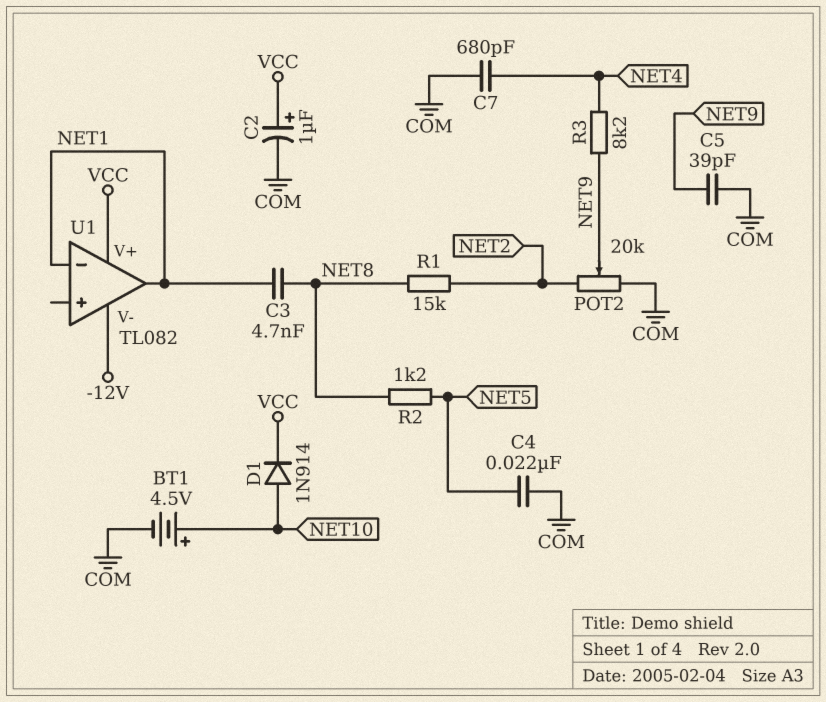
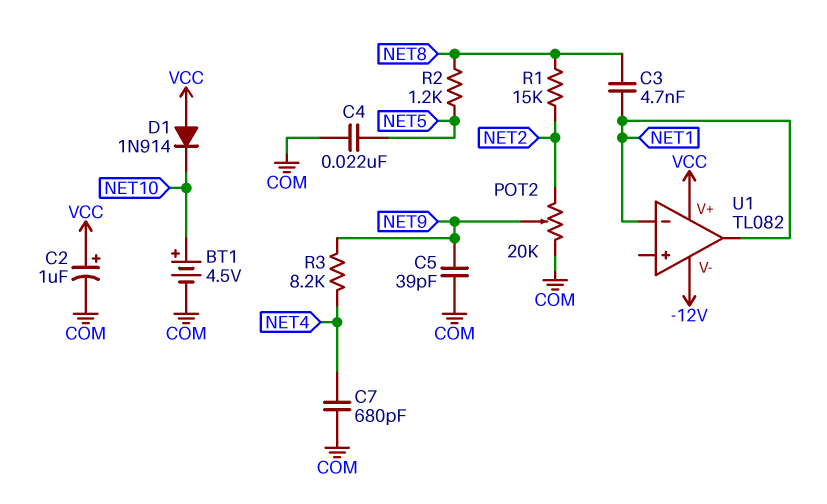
D1: diode 1N914 (A NET10, K VCC) -> diode 1N914 (A VCC, K NET10)

